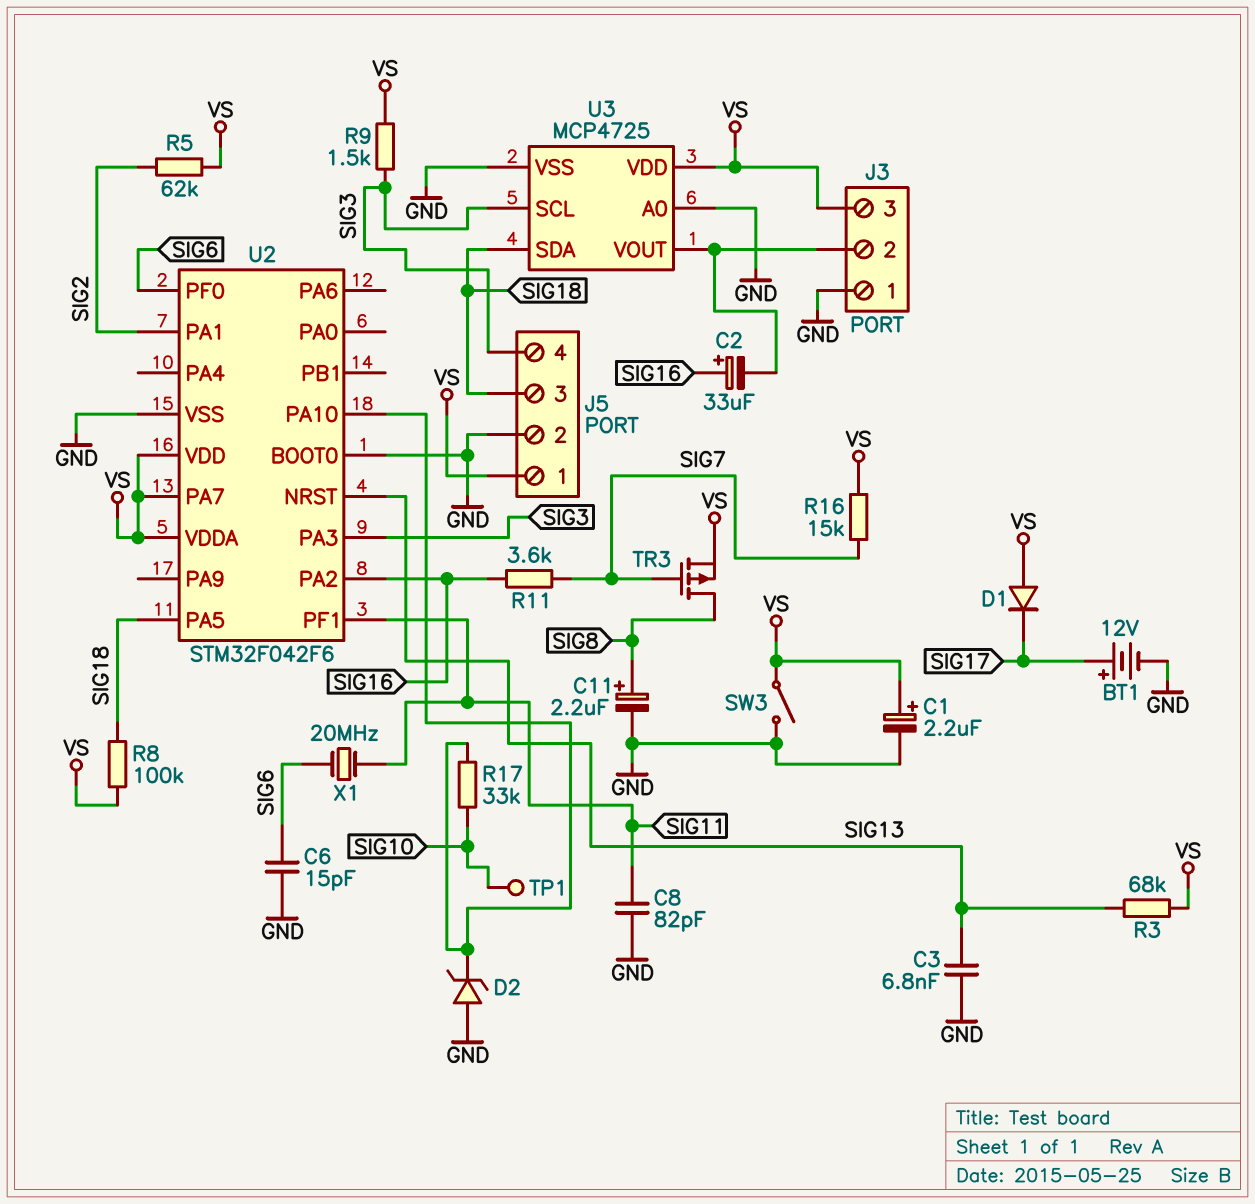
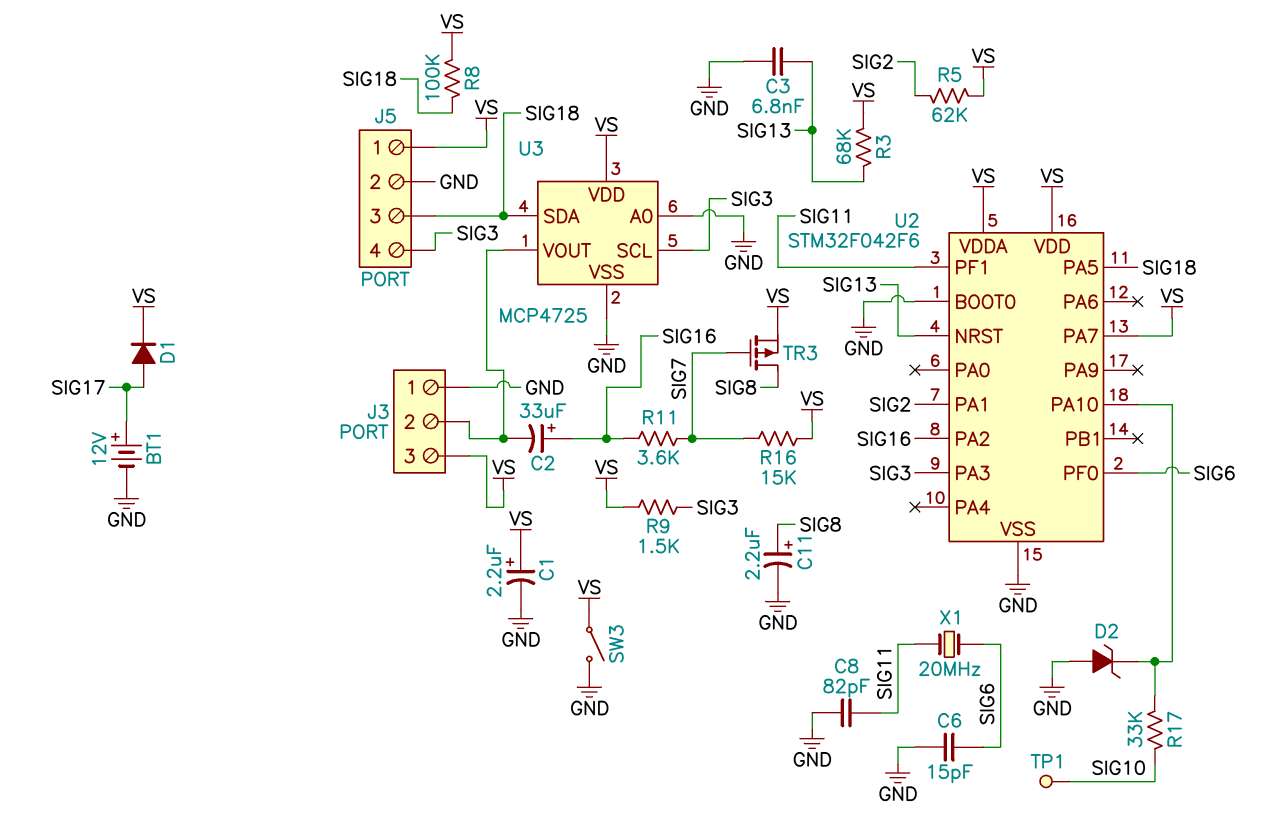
D1: diode (A VS, K SIG17) -> diode (A SIG17, K VS)

